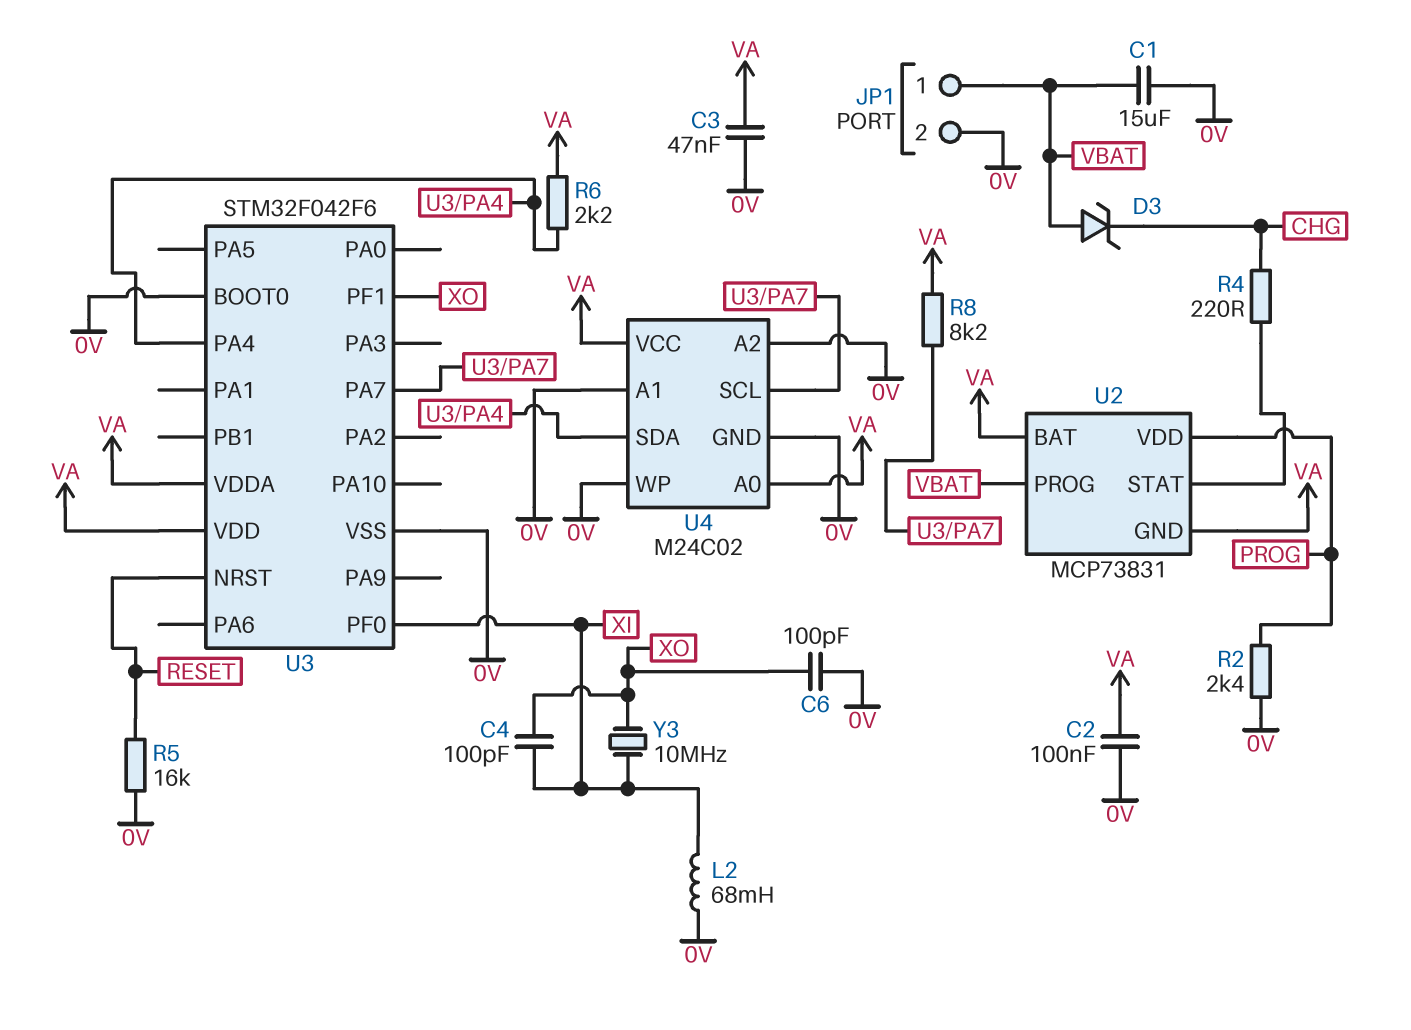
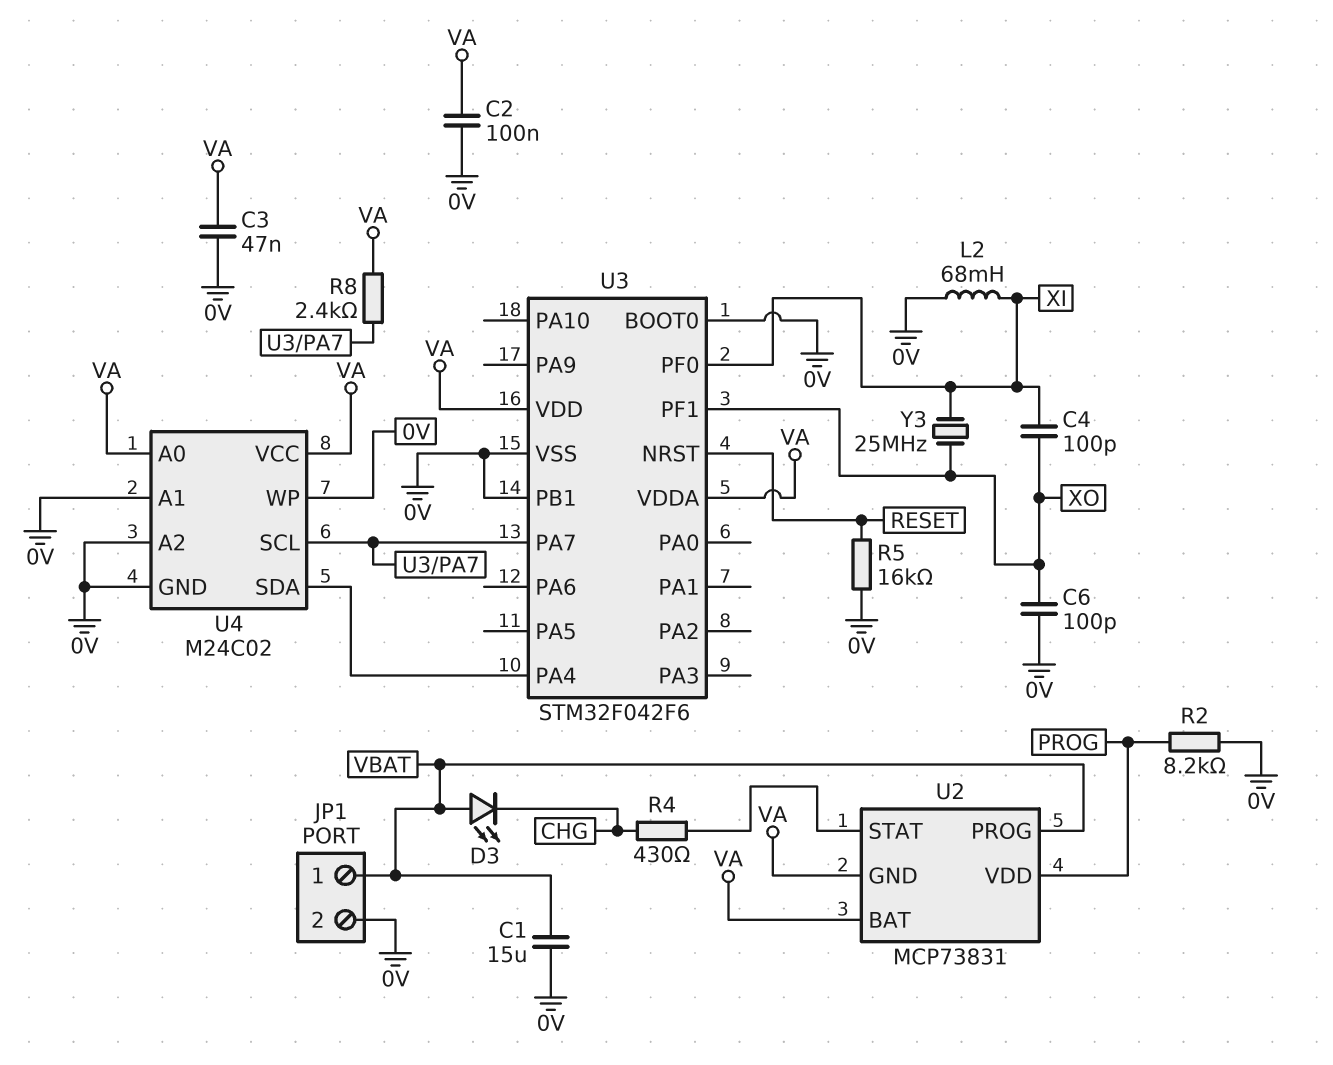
D3: zener (A VBAT, K CHG) -> LED (A VBAT, K CHG)
R2: 2.4k (0V, PROG) -> 8.2k (0V, PROG)
R4: 220 (CHG, U2/STAT) -> 430 (CHG, U2/STAT)
R6: 2.2k (U3/PA4, VA) -> none
R8: 8.2k (U3/PA7, VA) -> 2.4k (U3/PA7, VA)
U3 pin PB1: none -> 0V
Y3: 10MHz (XI, XO) -> 25MHz (XI, XO)

